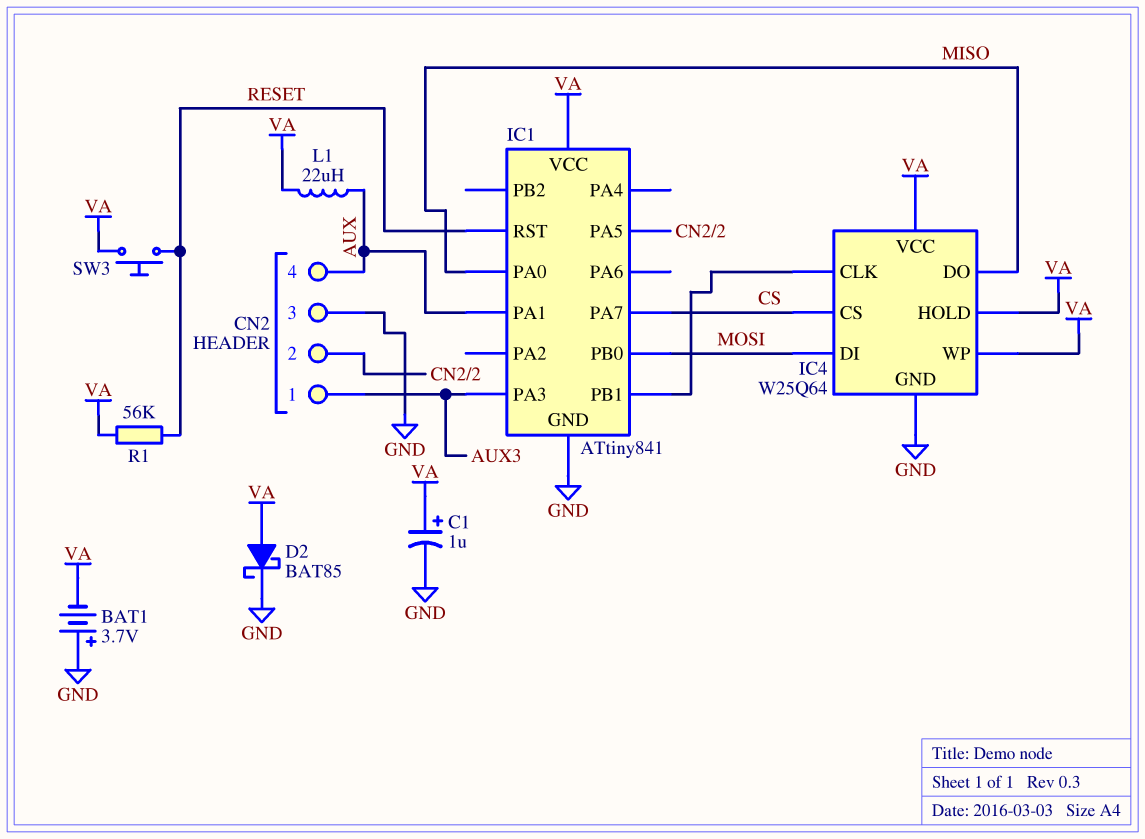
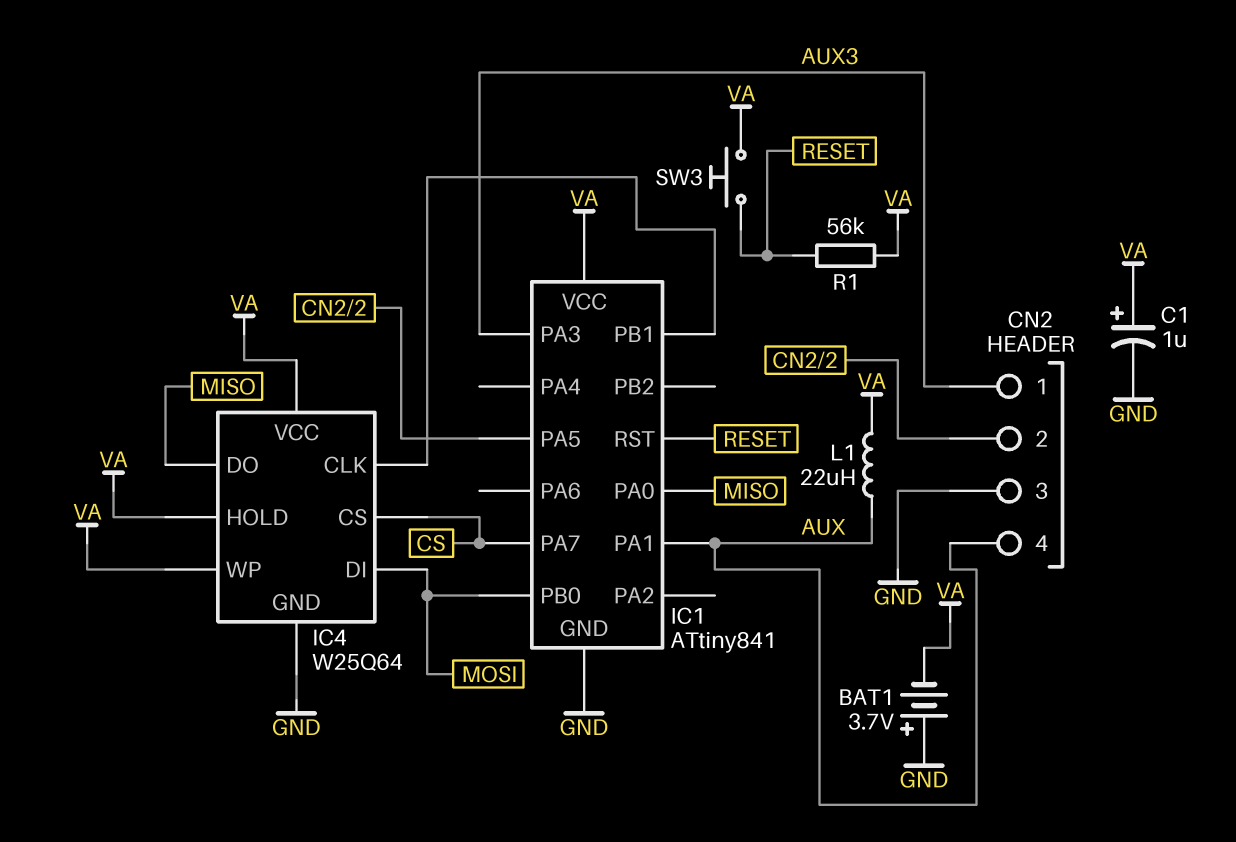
D2: schottky BAT85 (A VA, K GND) -> none

